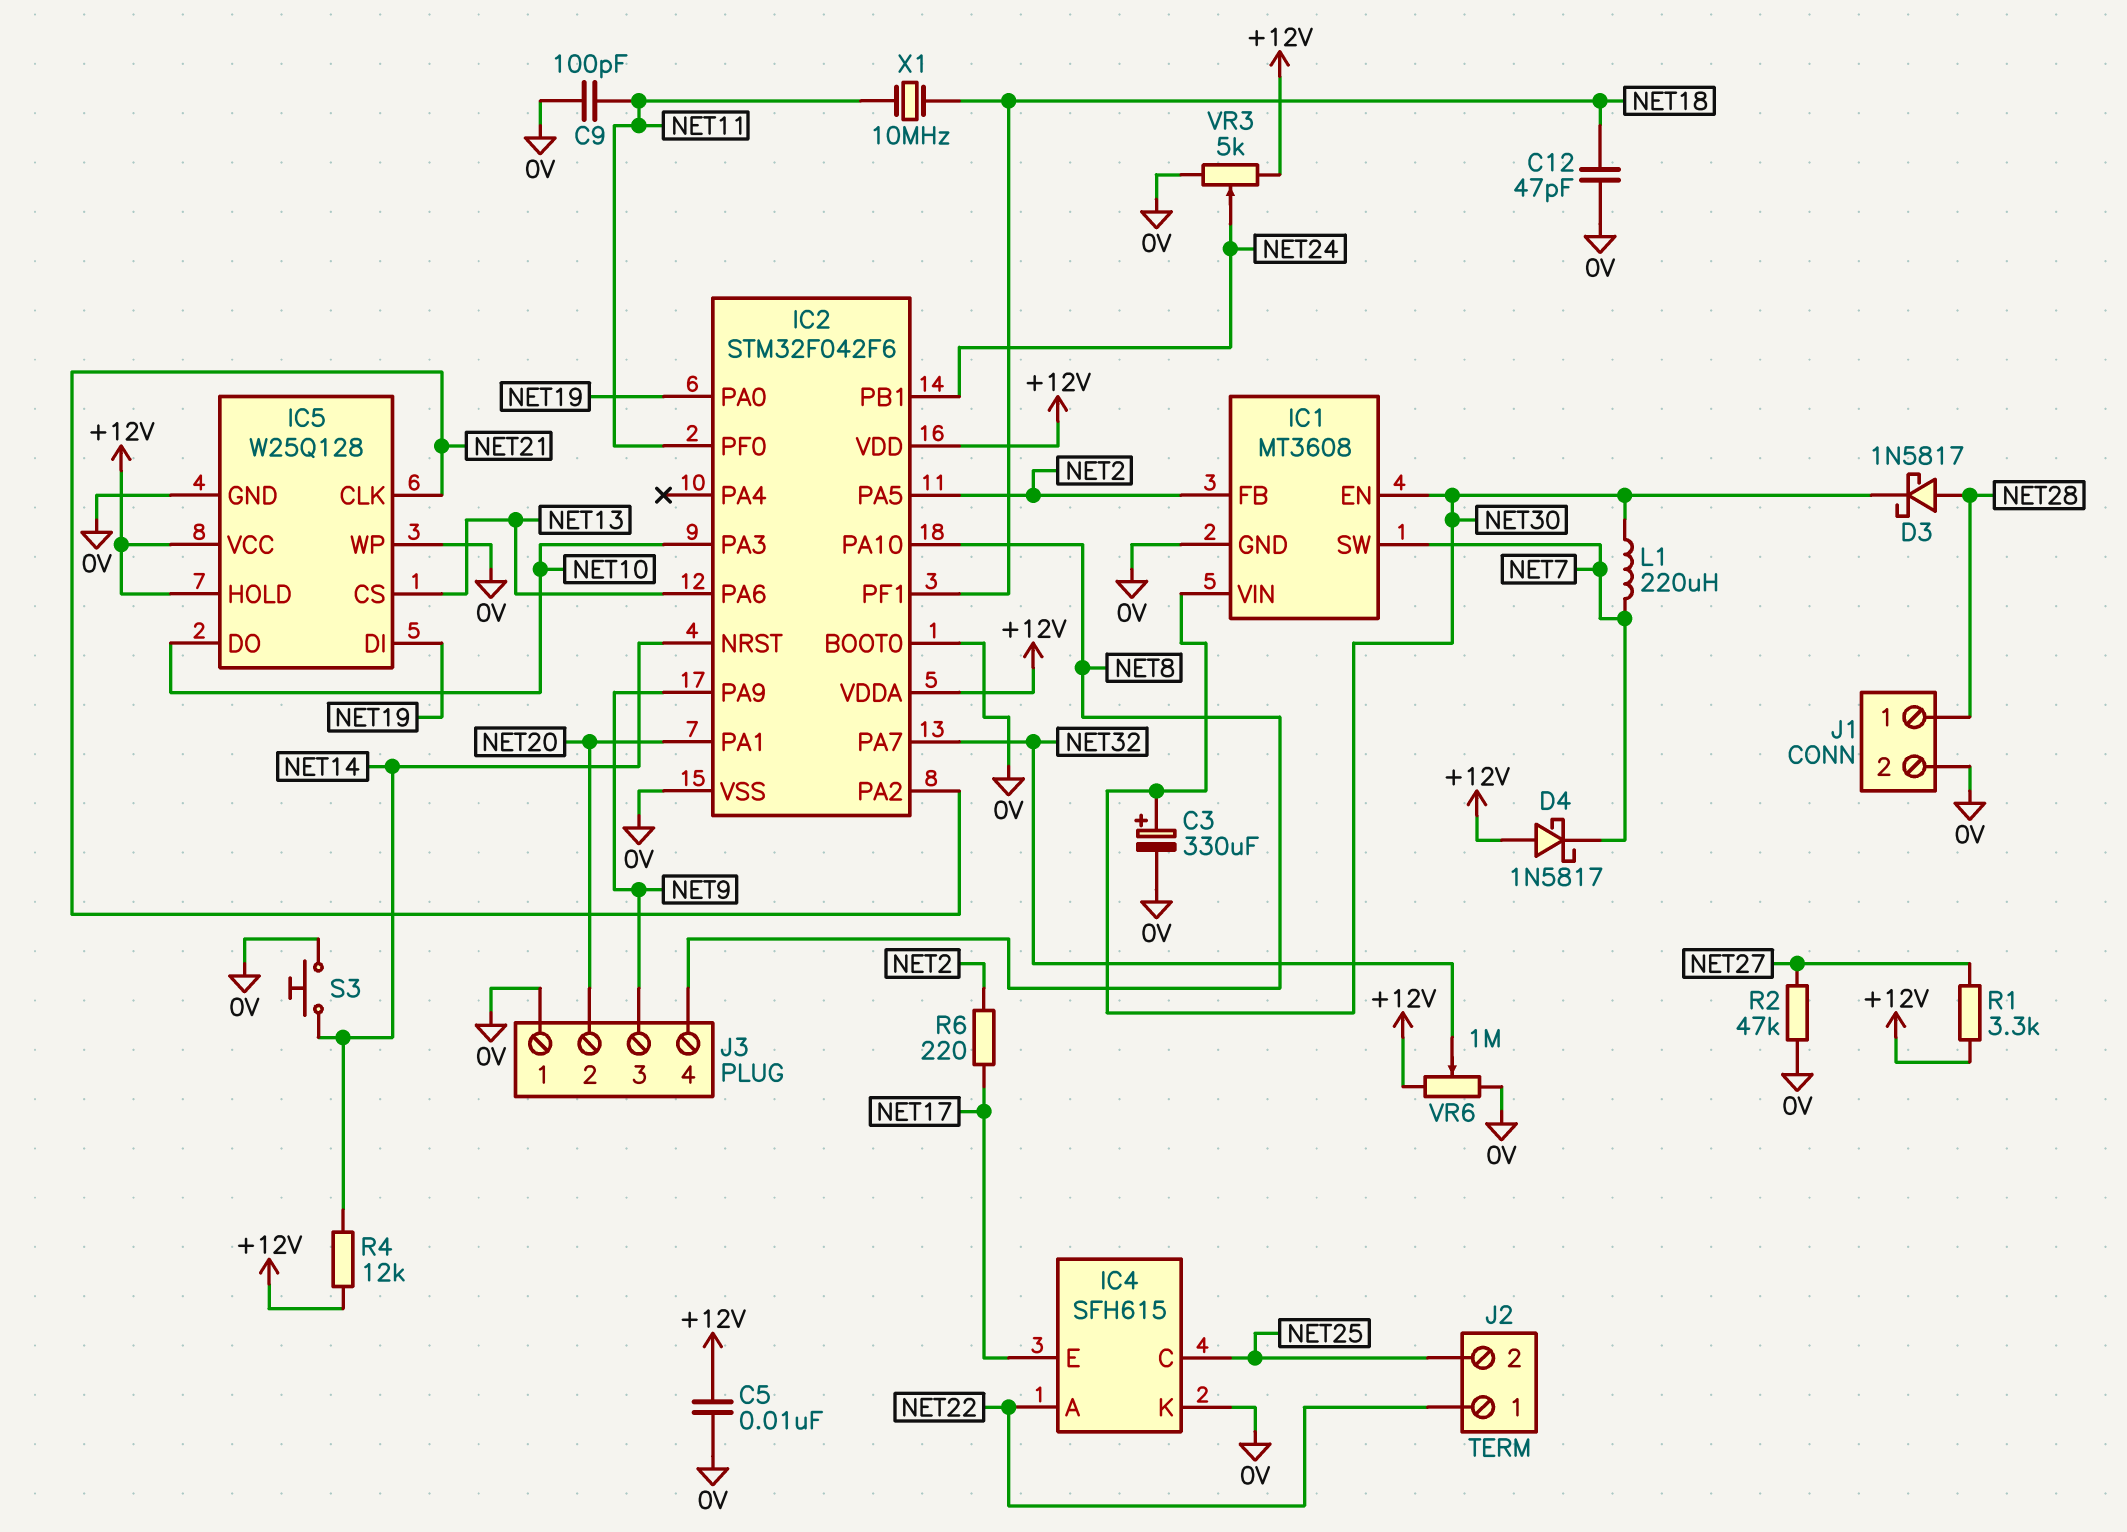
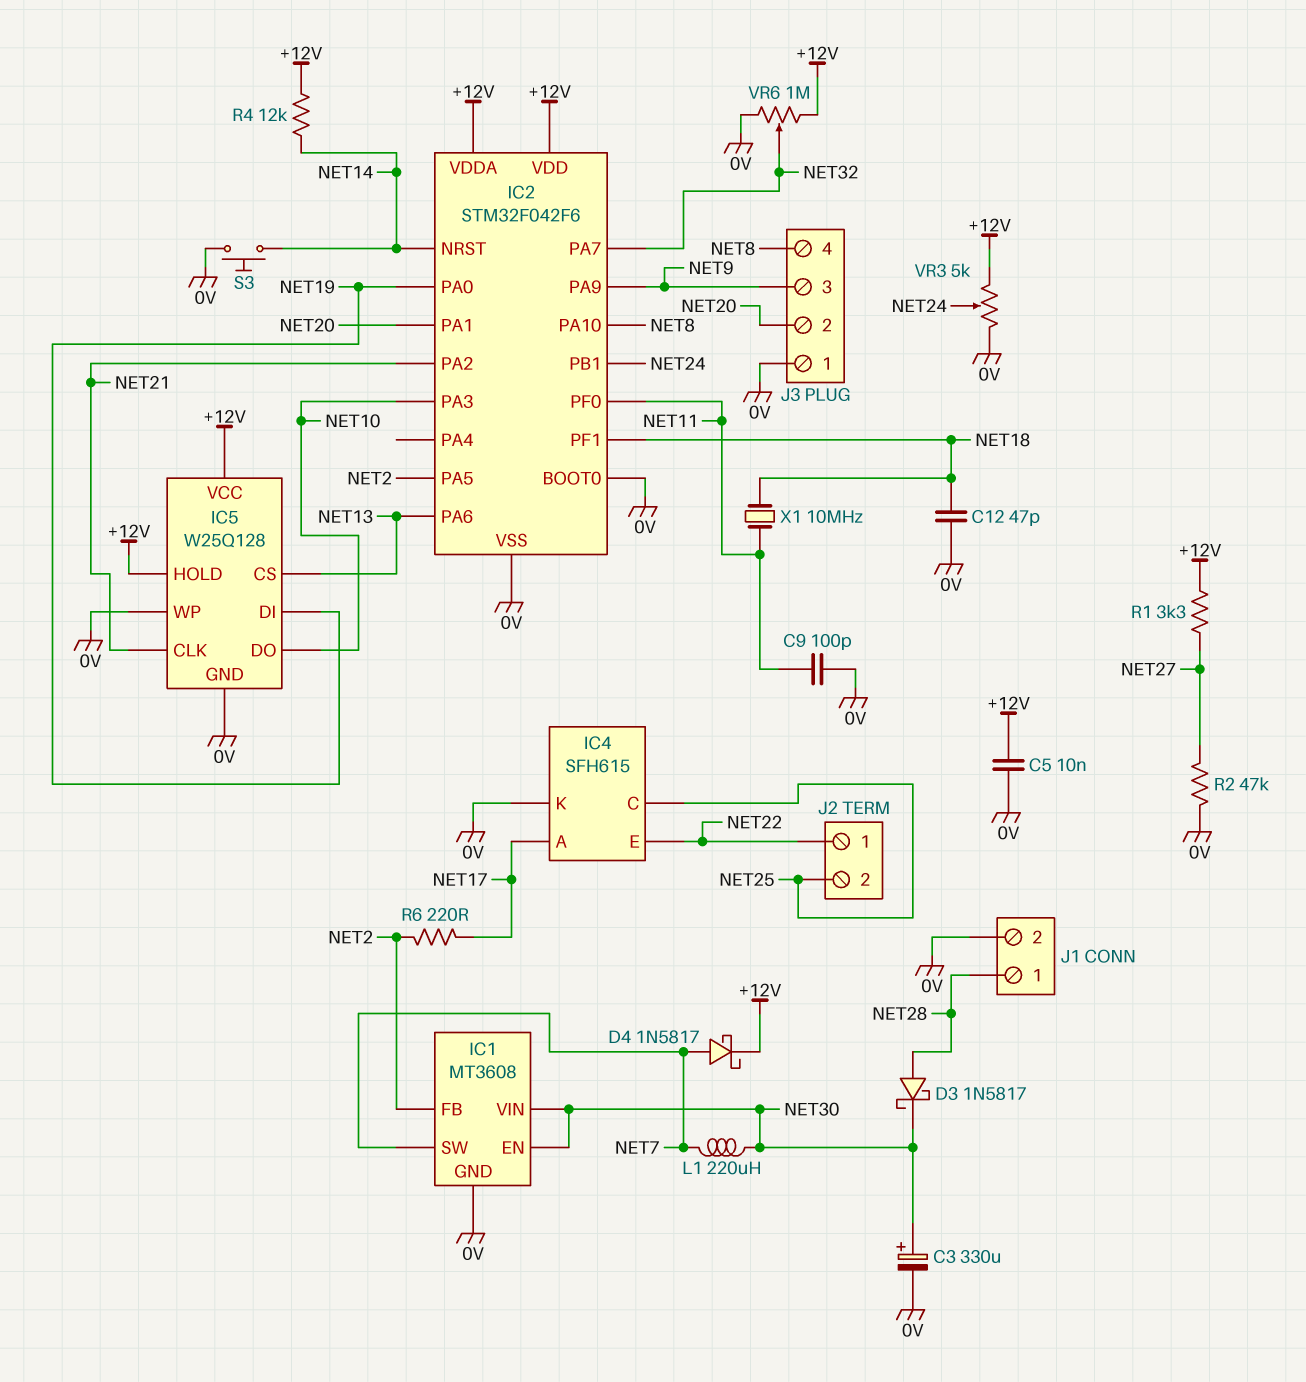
D4: schottky 1N5817 (A +12V, K NET7) -> schottky 1N5817 (A NET7, K +12V)
IC4 pin A: NET22 -> NET17
IC4 pin E: NET17 -> NET22

